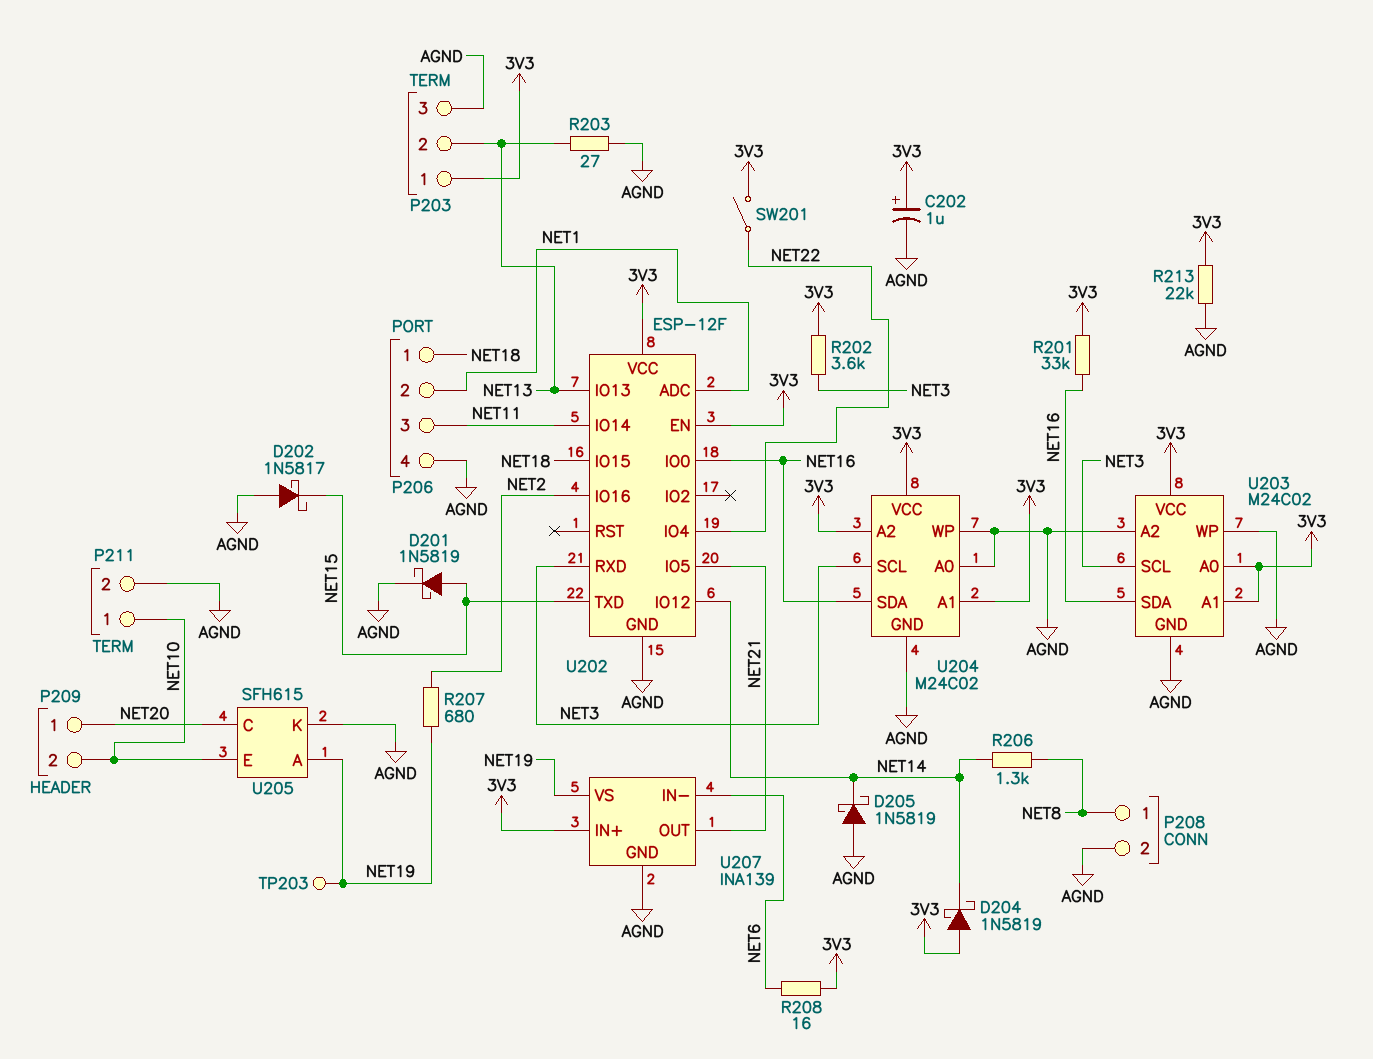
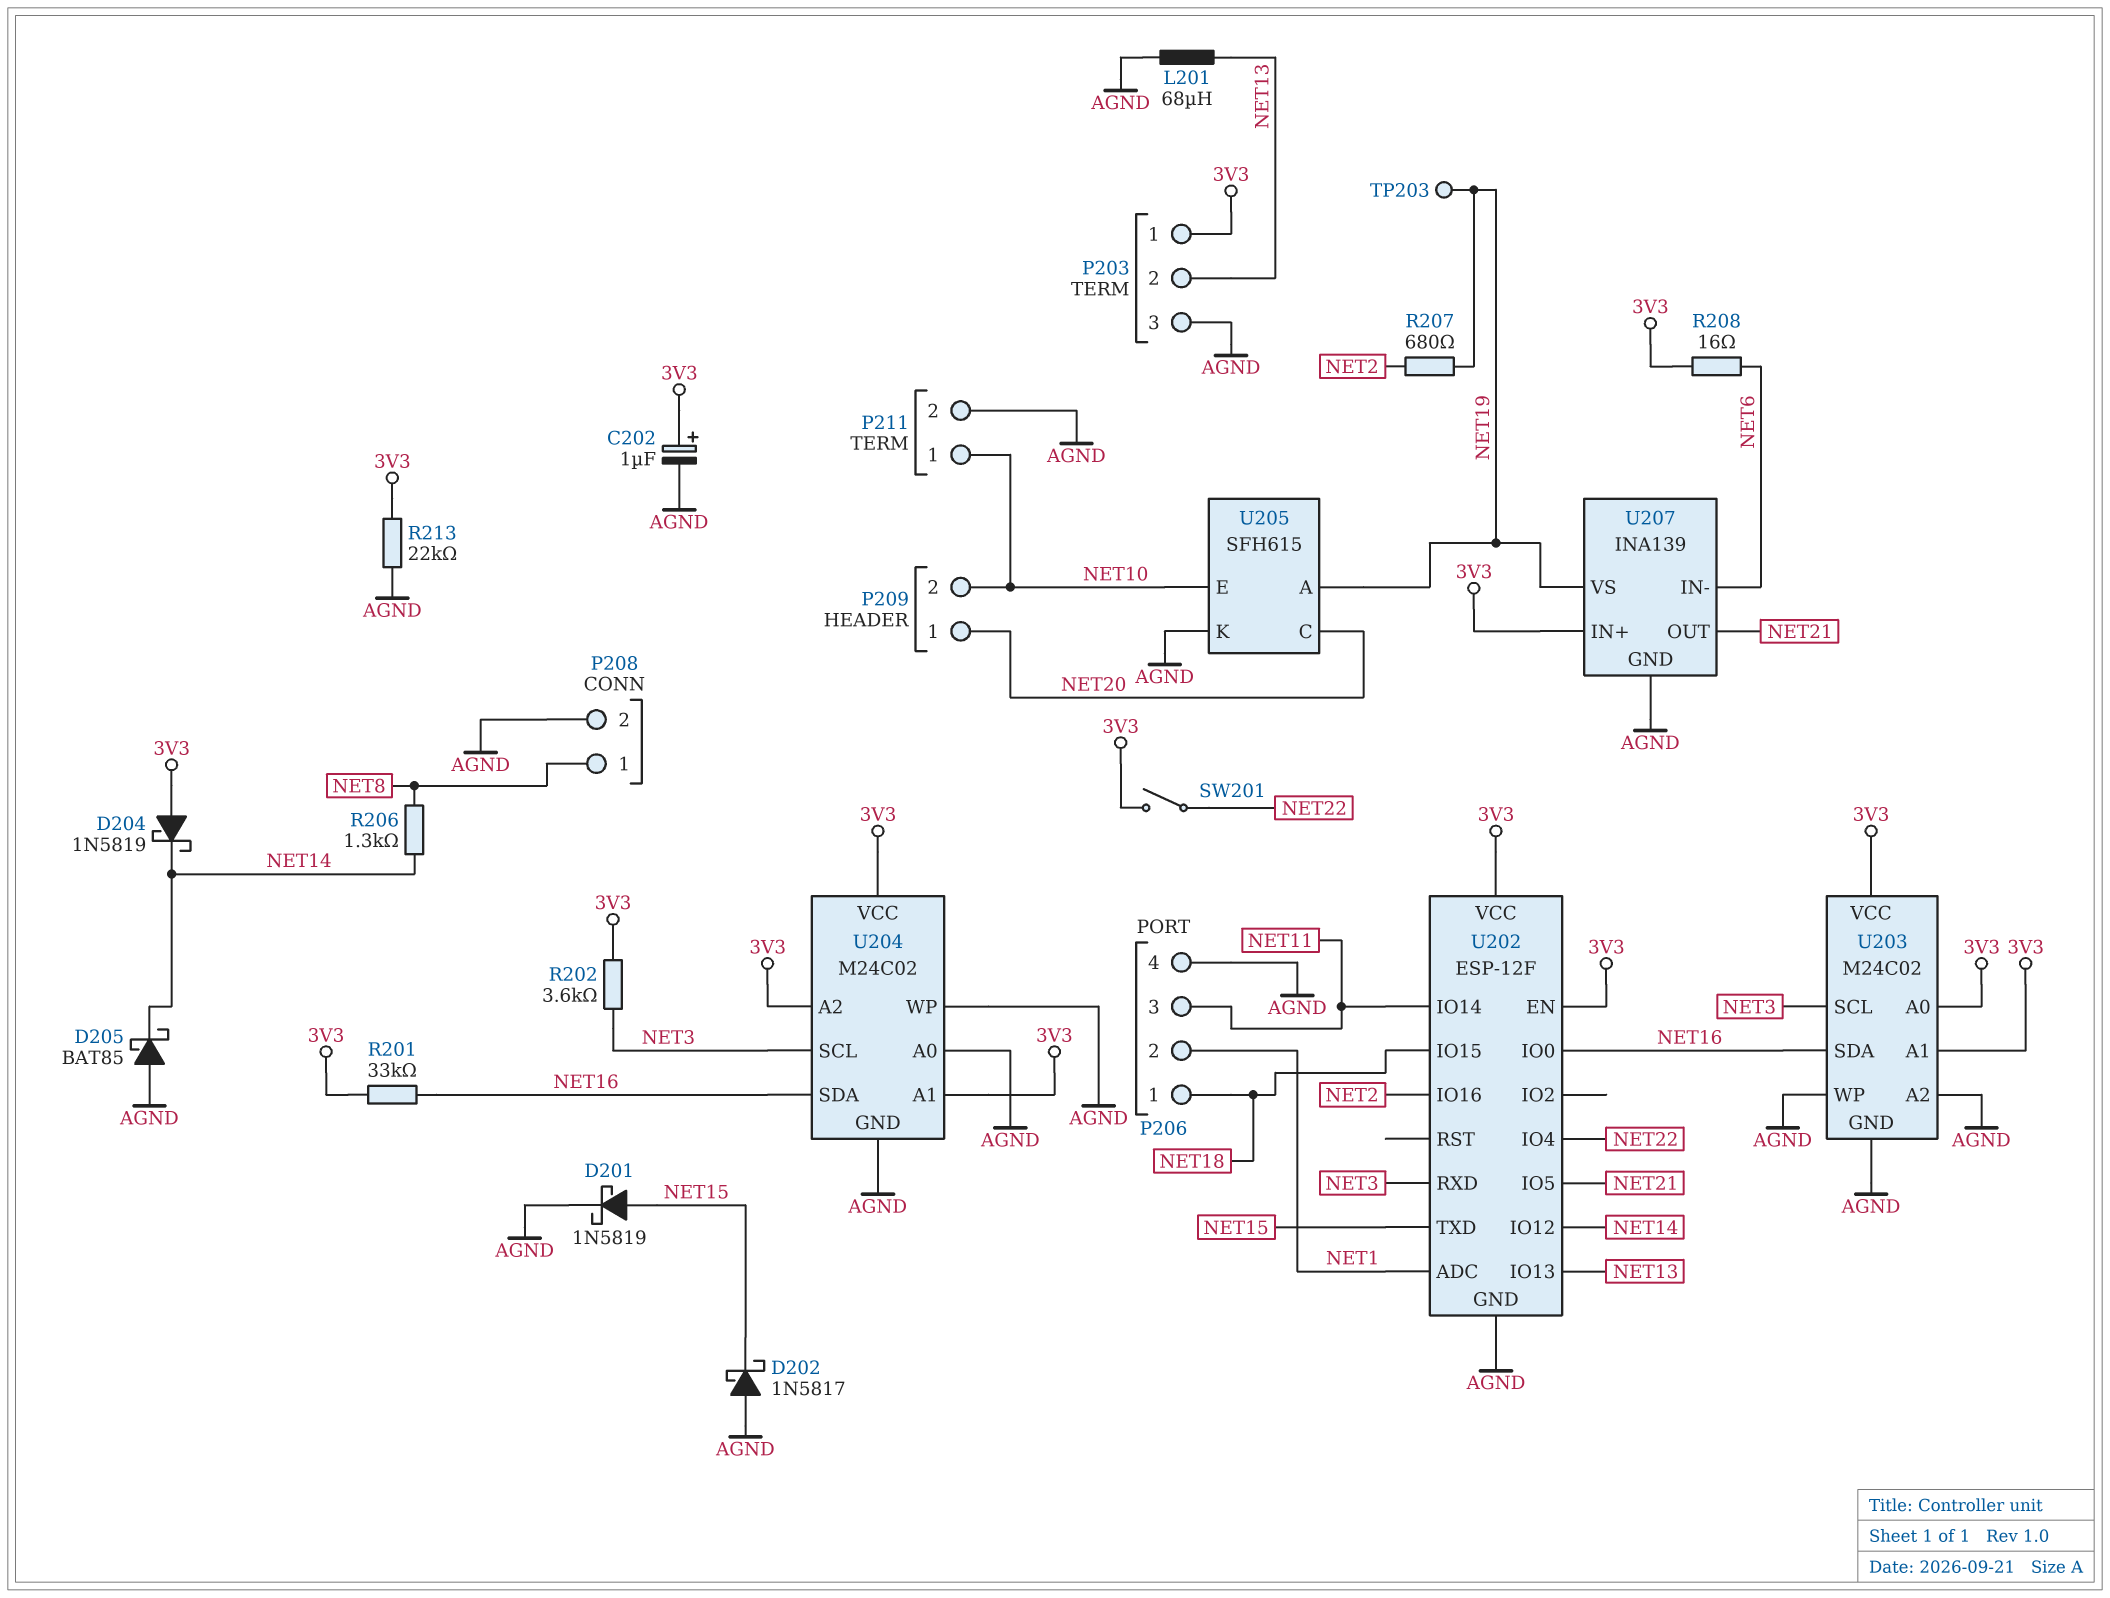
D205: schottky 1N5819 (A AGND, K NET14) -> schottky BAT85 (A AGND, K NET14)
L201: none -> 68uH (AGND, NET13)
R203: 27 (AGND, NET13) -> none

